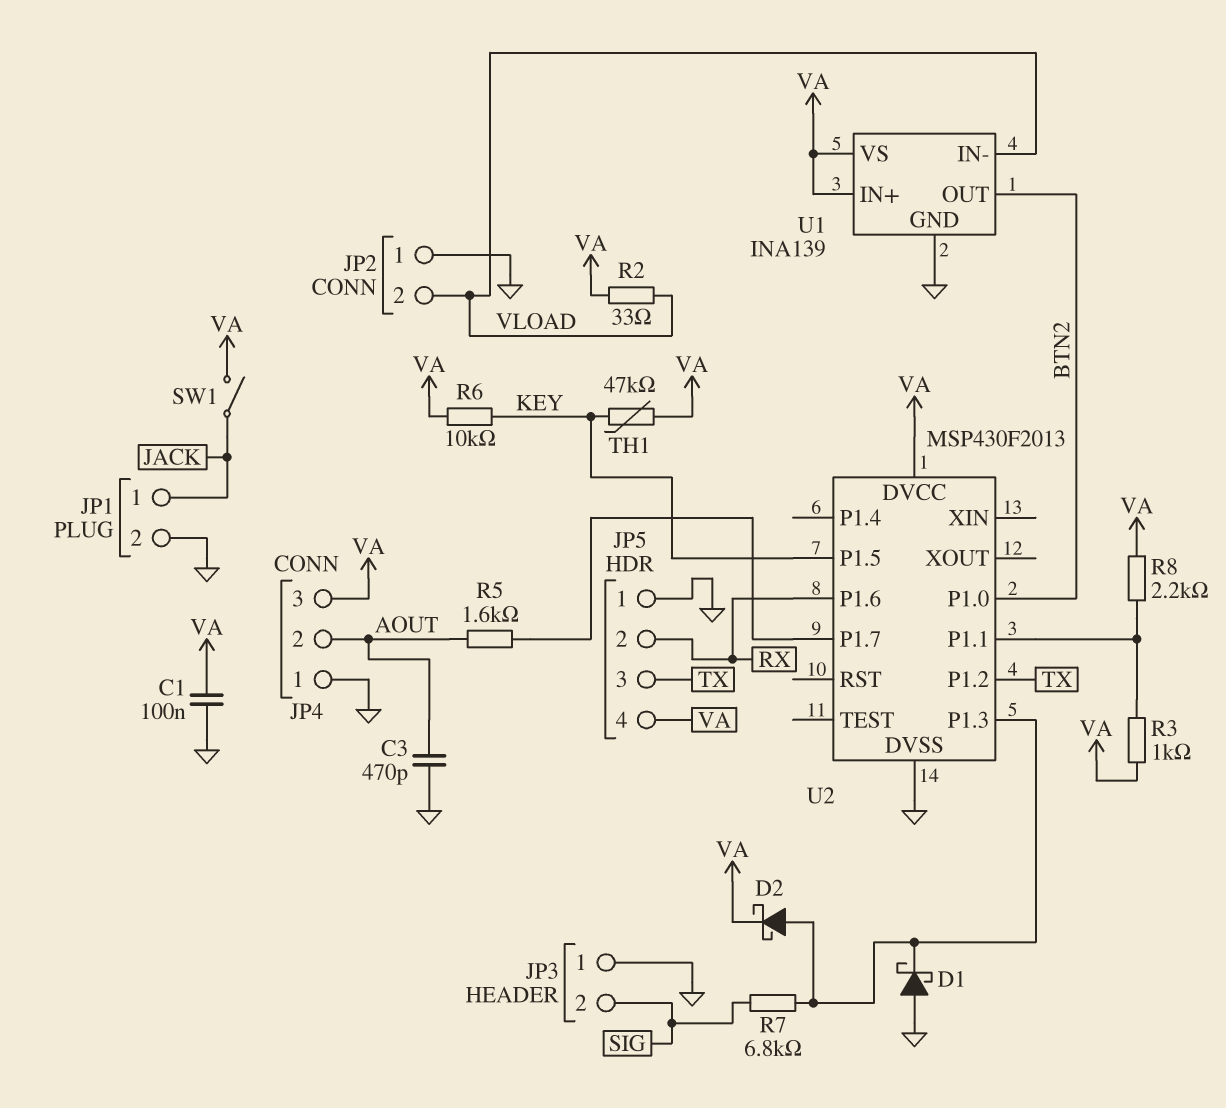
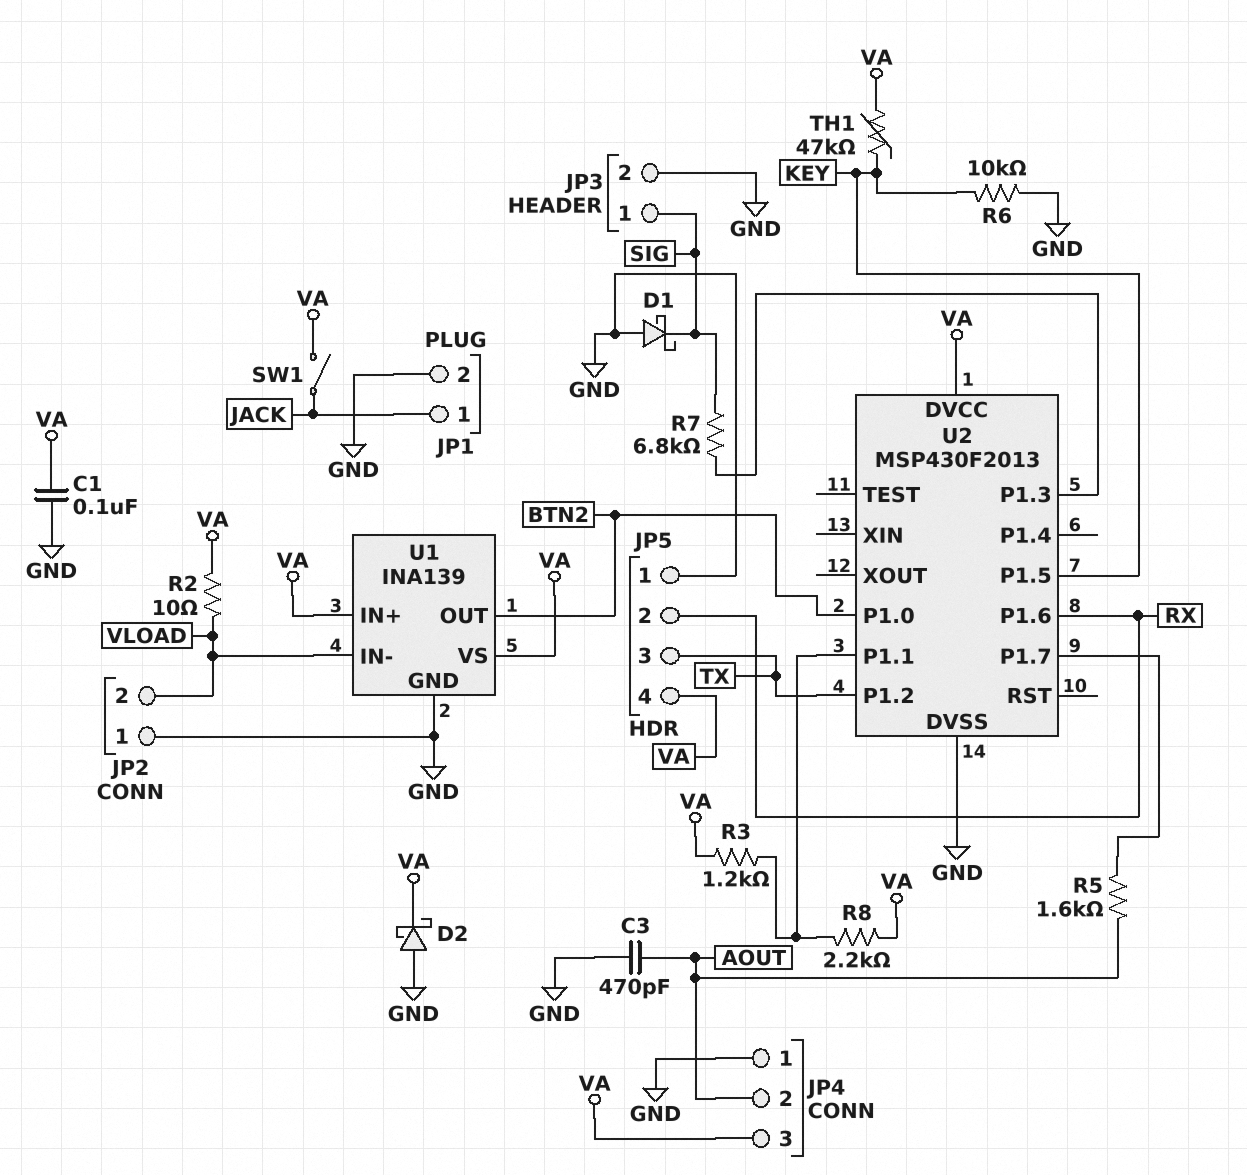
D1: schottky (A GND, K U2/P1.3) -> schottky (A GND, K SIG)
D2: schottky (A U2/P1.3, K VA) -> schottky (A GND, K VA)
JP3 pin 1: GND -> SIG
JP3 pin 2: SIG -> GND
R2: 33 (VA, VLOAD) -> 10 (VA, VLOAD)
R3: 1k (U2/P1.1, VA) -> 1.2k (U2/P1.1, VA)
R6: 10k (KEY, VA) -> 10k (GND, KEY)

